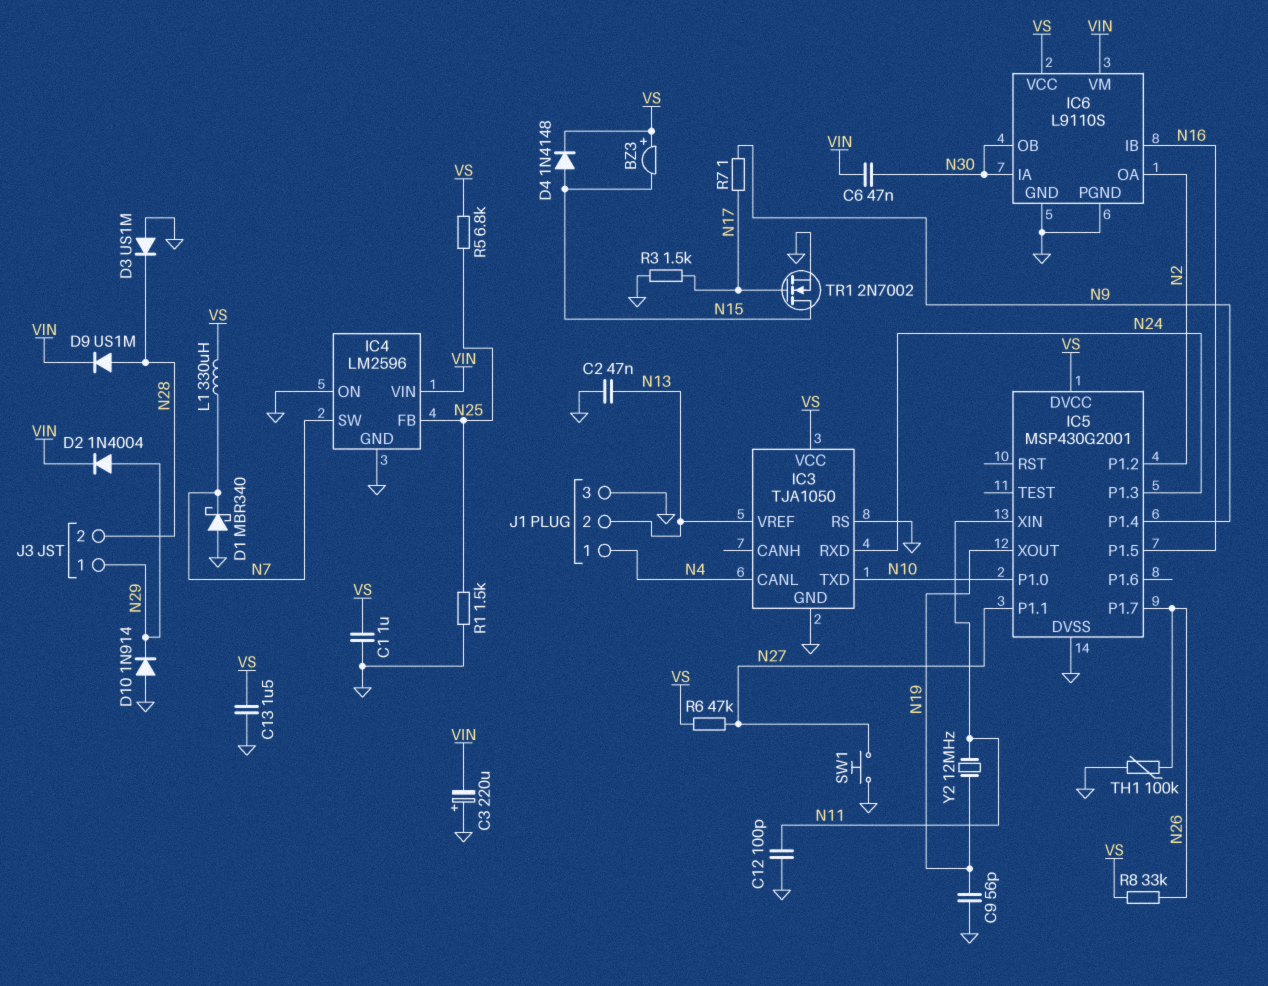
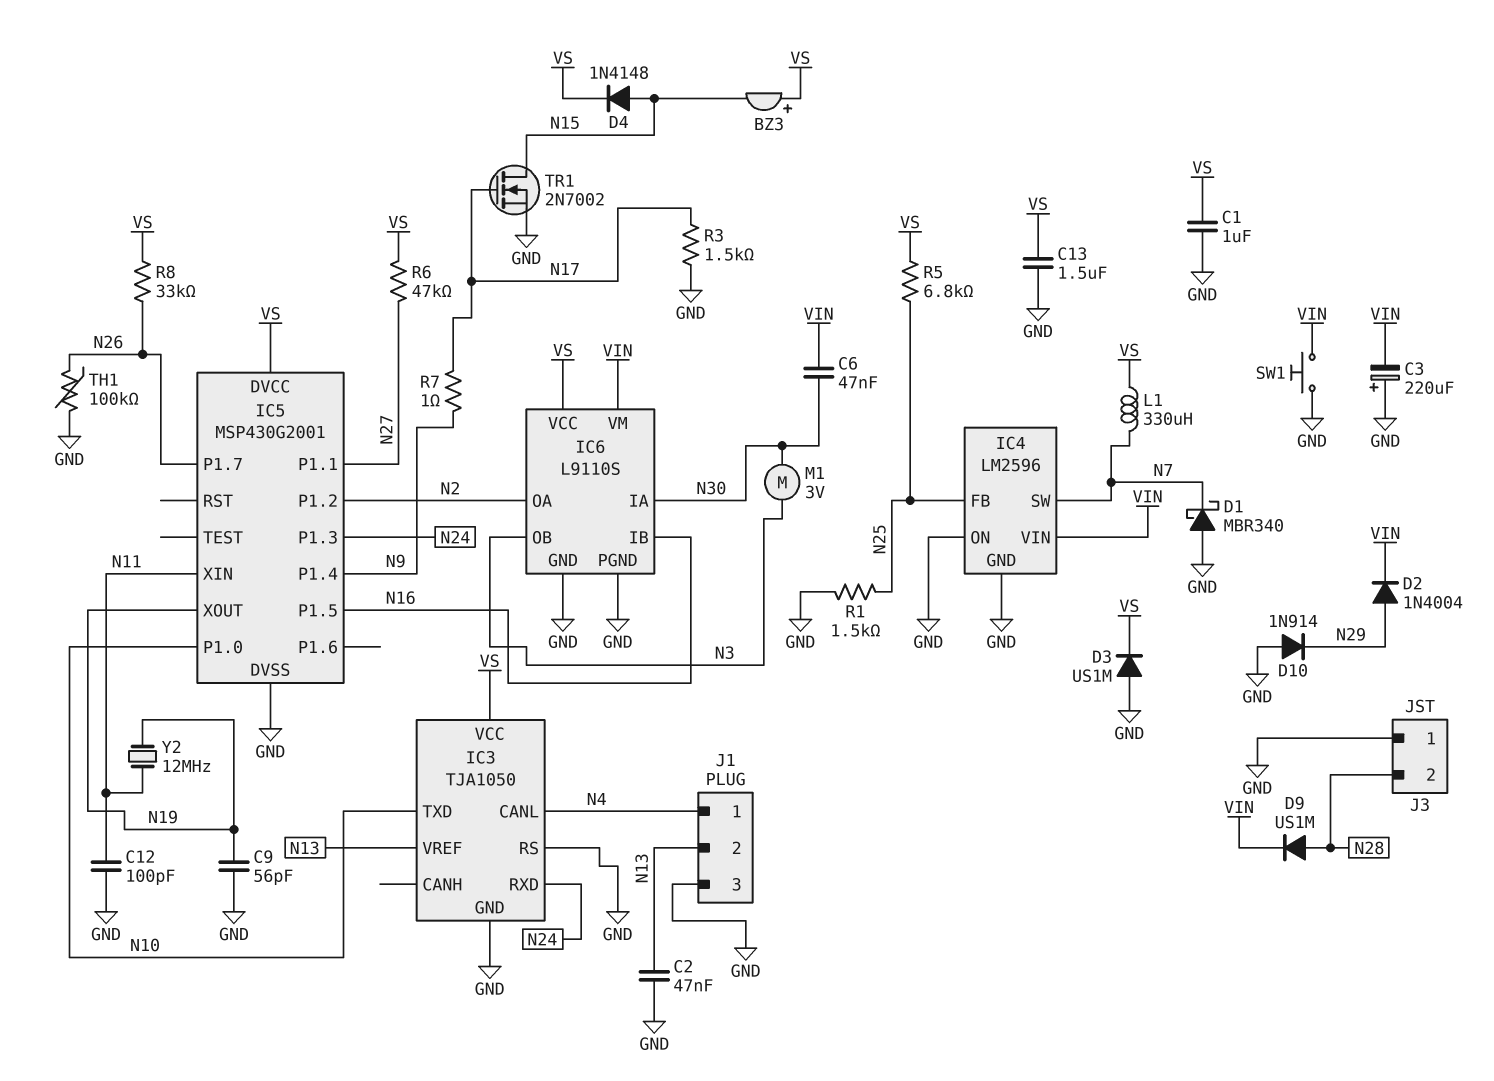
D3: diode US1M (A GND, K N28) -> diode US1M (A GND, K VS)
IC6 pin OB: N30 -> N3
J3 pin 1: N29 -> GND
M1: none -> motor 3V (N3, N30)
SW1: button (GND, N27) -> button (GND, VIN)

